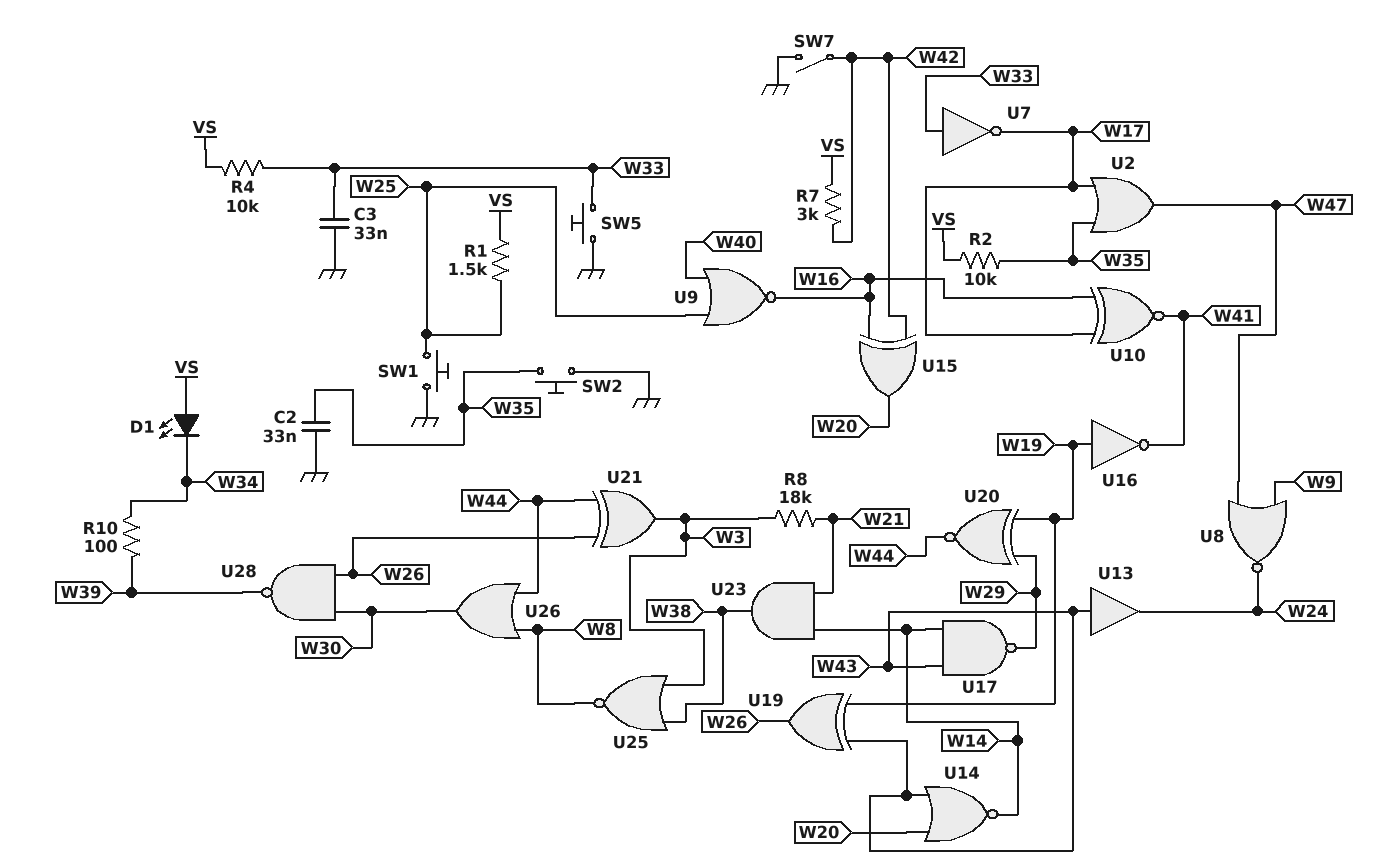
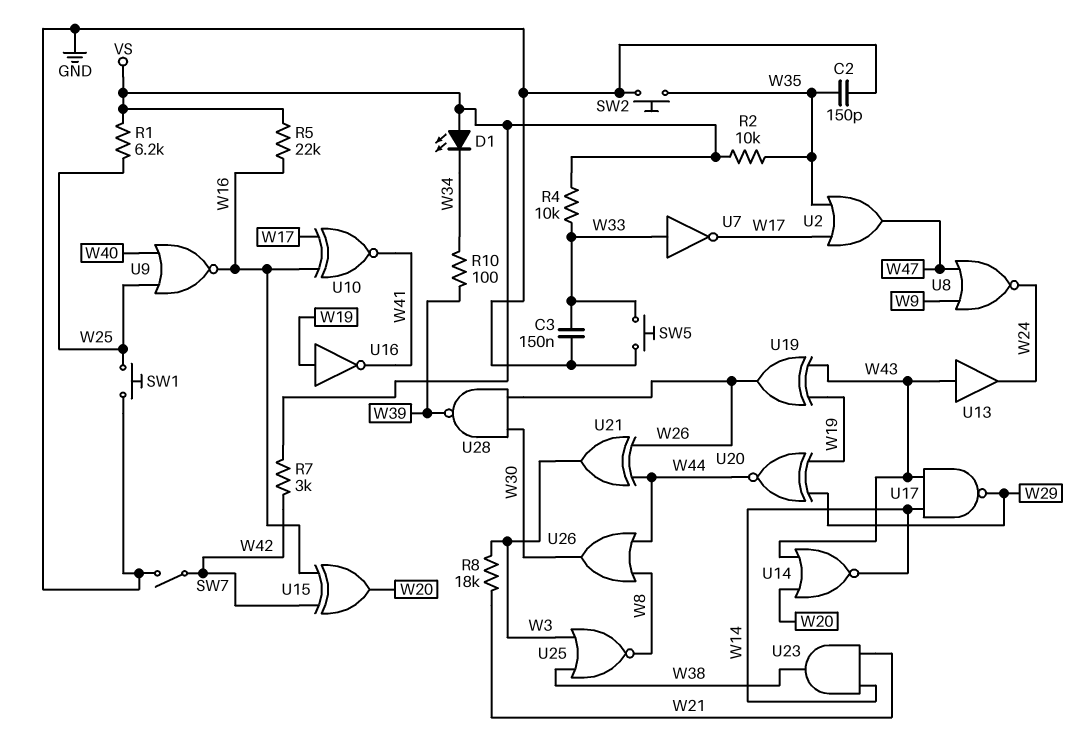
C2: 33nF (GND, W35) -> 150pF (GND, W35)
C3: 33nF (GND, W33) -> 150nF (GND, W33)
R1: 1.5k (VS, W25) -> 6.2k (VS, W25)
R5: none -> 22k (VS, W16)

